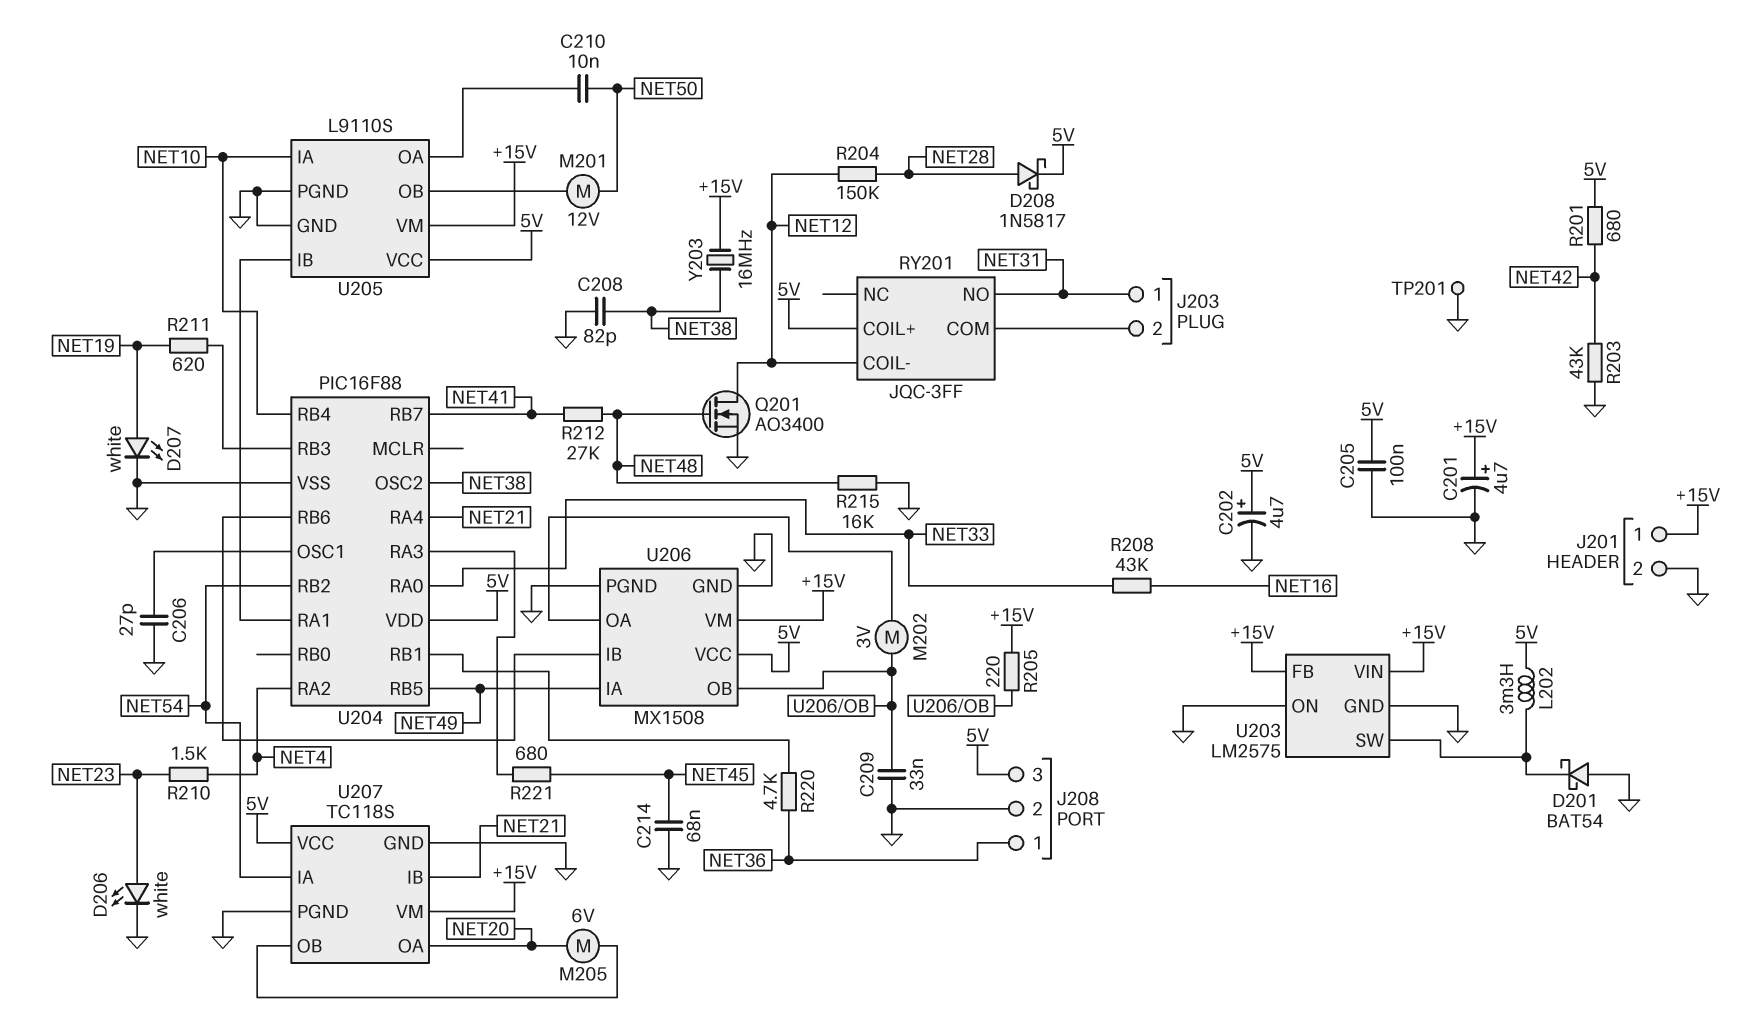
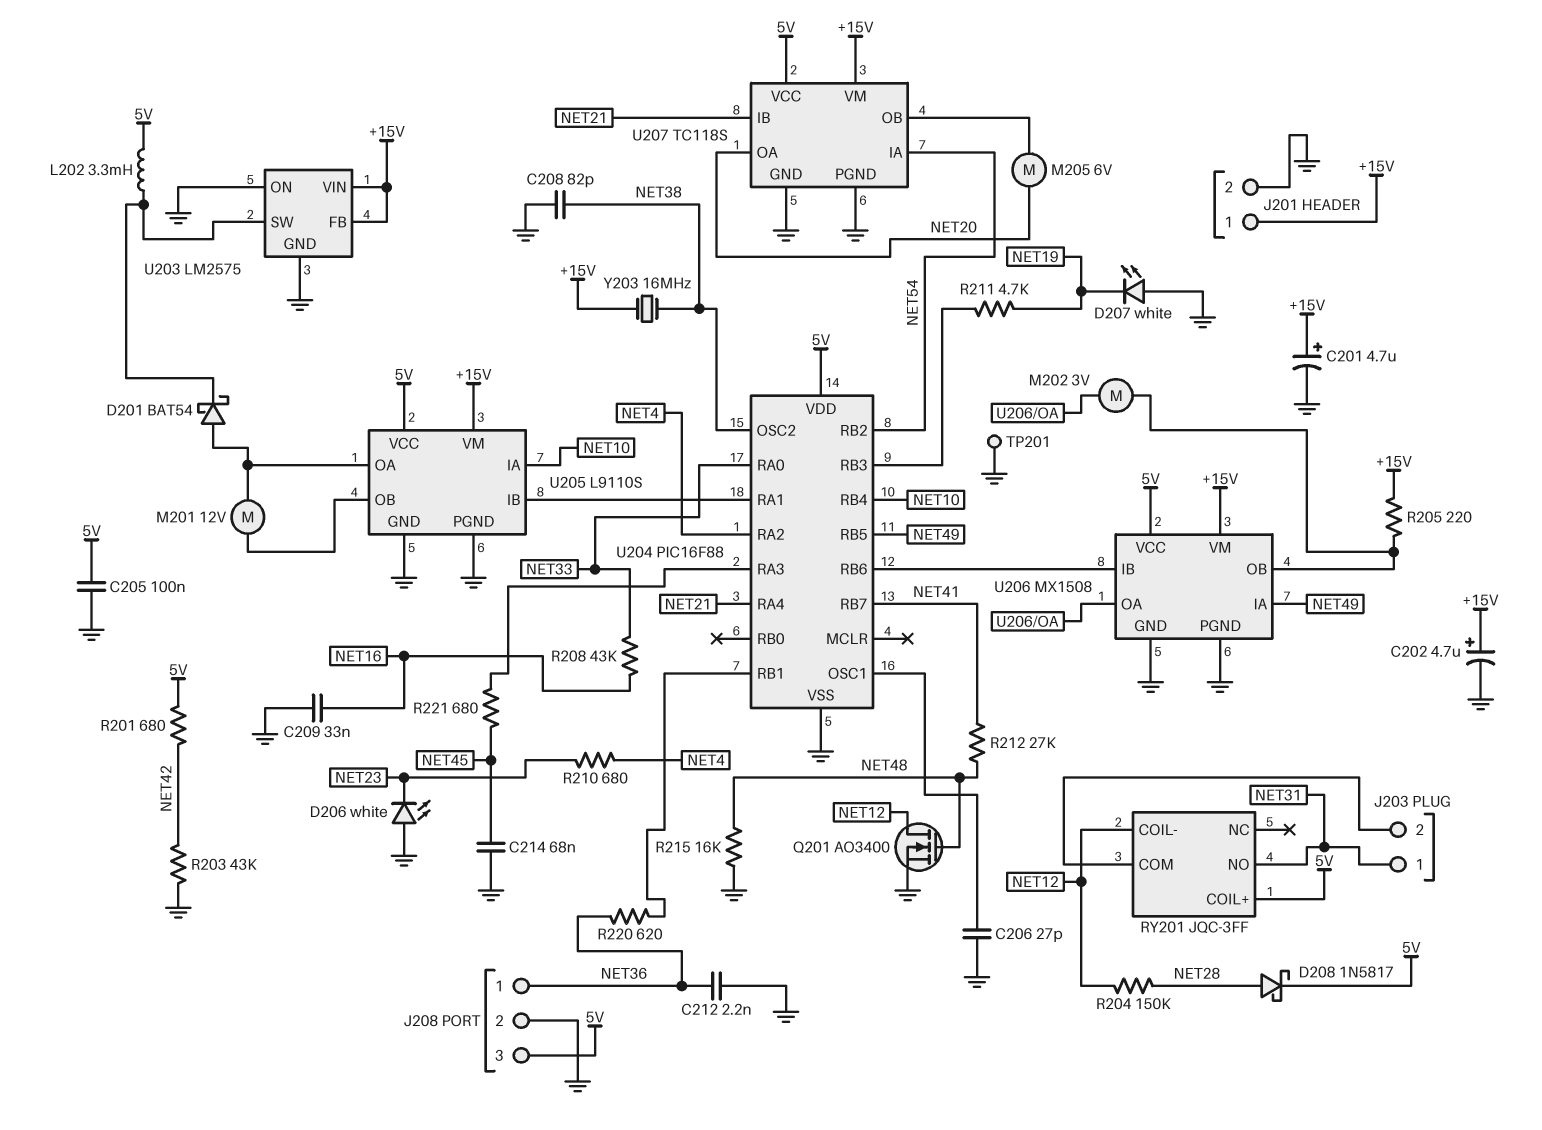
C202: 4.7uF (plus 5V, minus GND) -> 4.7uF (plus +15V, minus GND)
C209: 33nF (GND, U206/OB) -> 33nF (GND, NET16)
C210: 10nF (NET50, U205/OA) -> none
C212: none -> 2.2nF (GND, NET36)
D201: schottky BAT54 (A GND, K U203/SW) -> schottky BAT54 (A U205/OA, K U203/SW)
D206: LED white (A NET23, K GND) -> LED white (A GND, K NET23)
D207: LED white (A NET19, K GND) -> LED white (A GND, K NET19)
M201: motor 12V (NET50, U205/OB) -> motor 12V (U205/OA, U205/OB)
R210: 1.5k (NET4, NET23) -> 680 (NET4, NET23)
R211: 620 (NET19, U204/RB3) -> 4.7k (NET19, U204/RB3)
R220: 4.7k (NET36, U204/RB1) -> 620 (NET36, U204/RB1)

